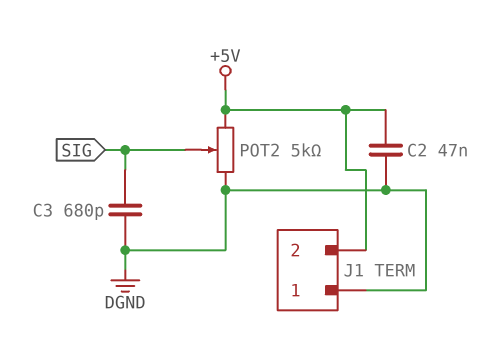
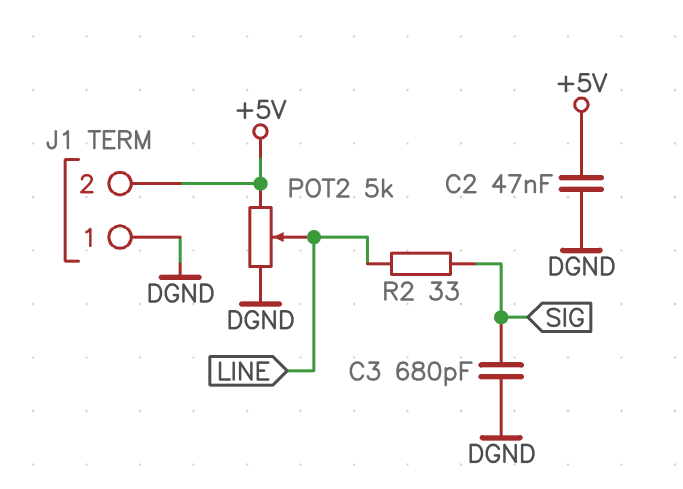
POT2: 5k (+5V, DGND, wiper SIG) -> 5k (+5V, DGND, wiper LINE)
R2: none -> 33 (LINE, SIG)

